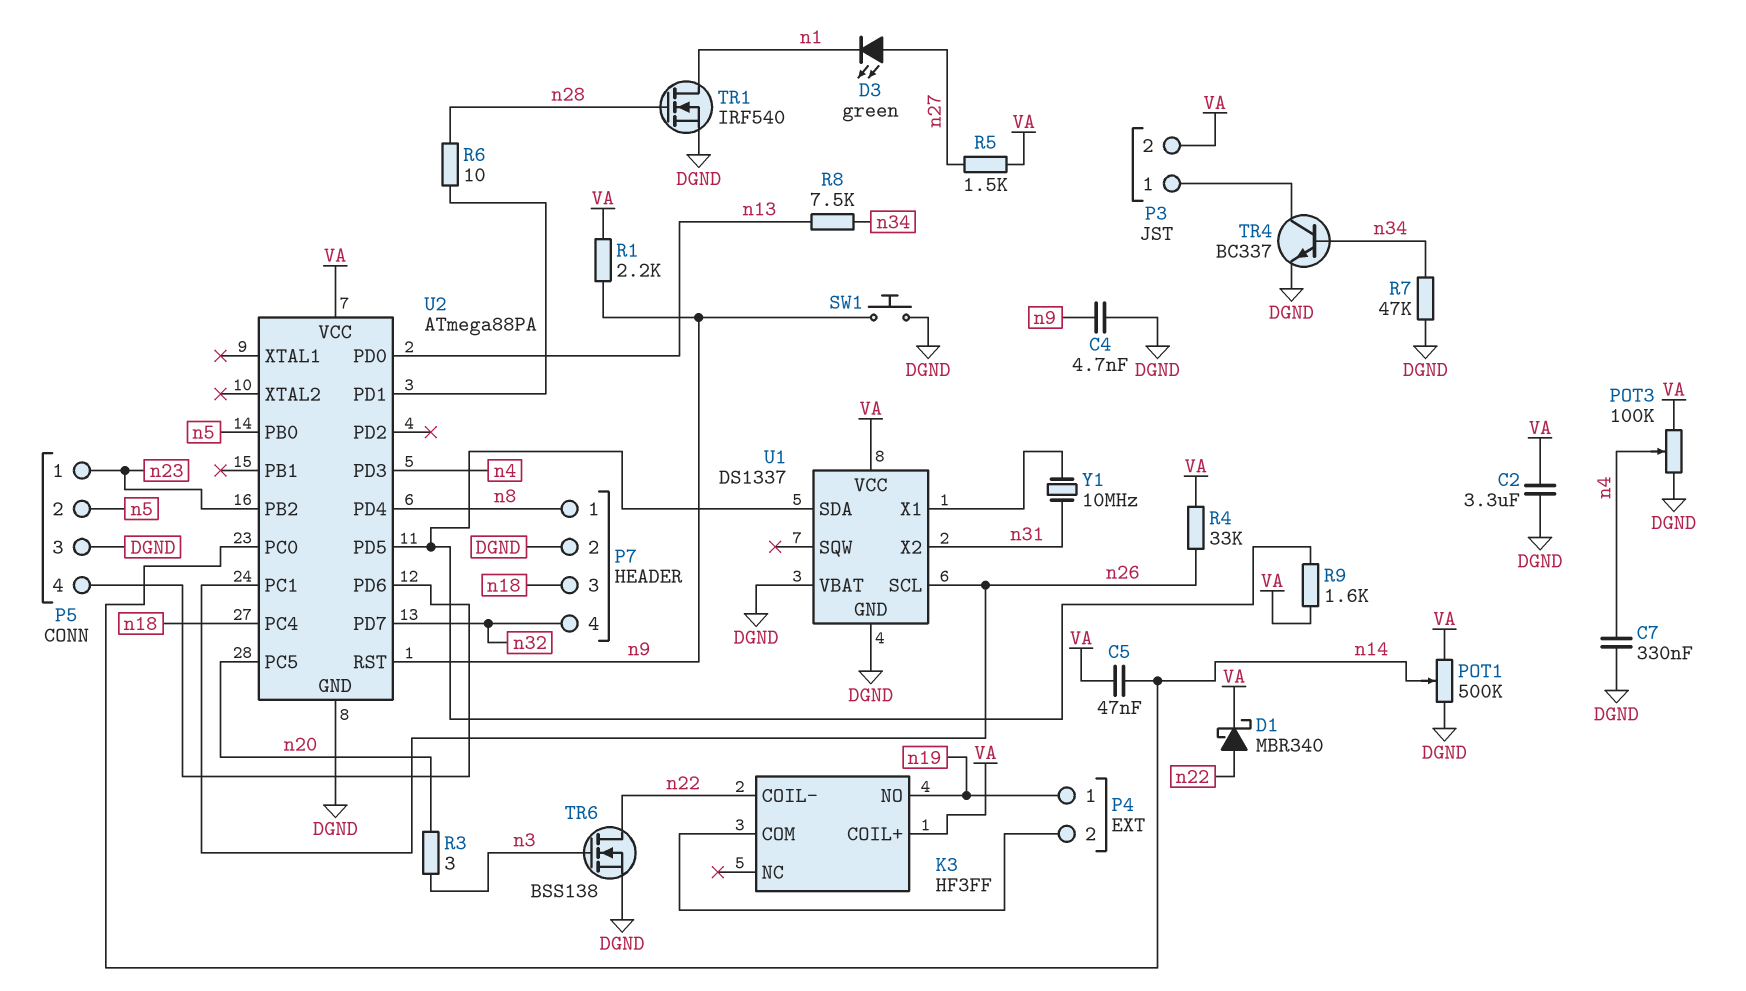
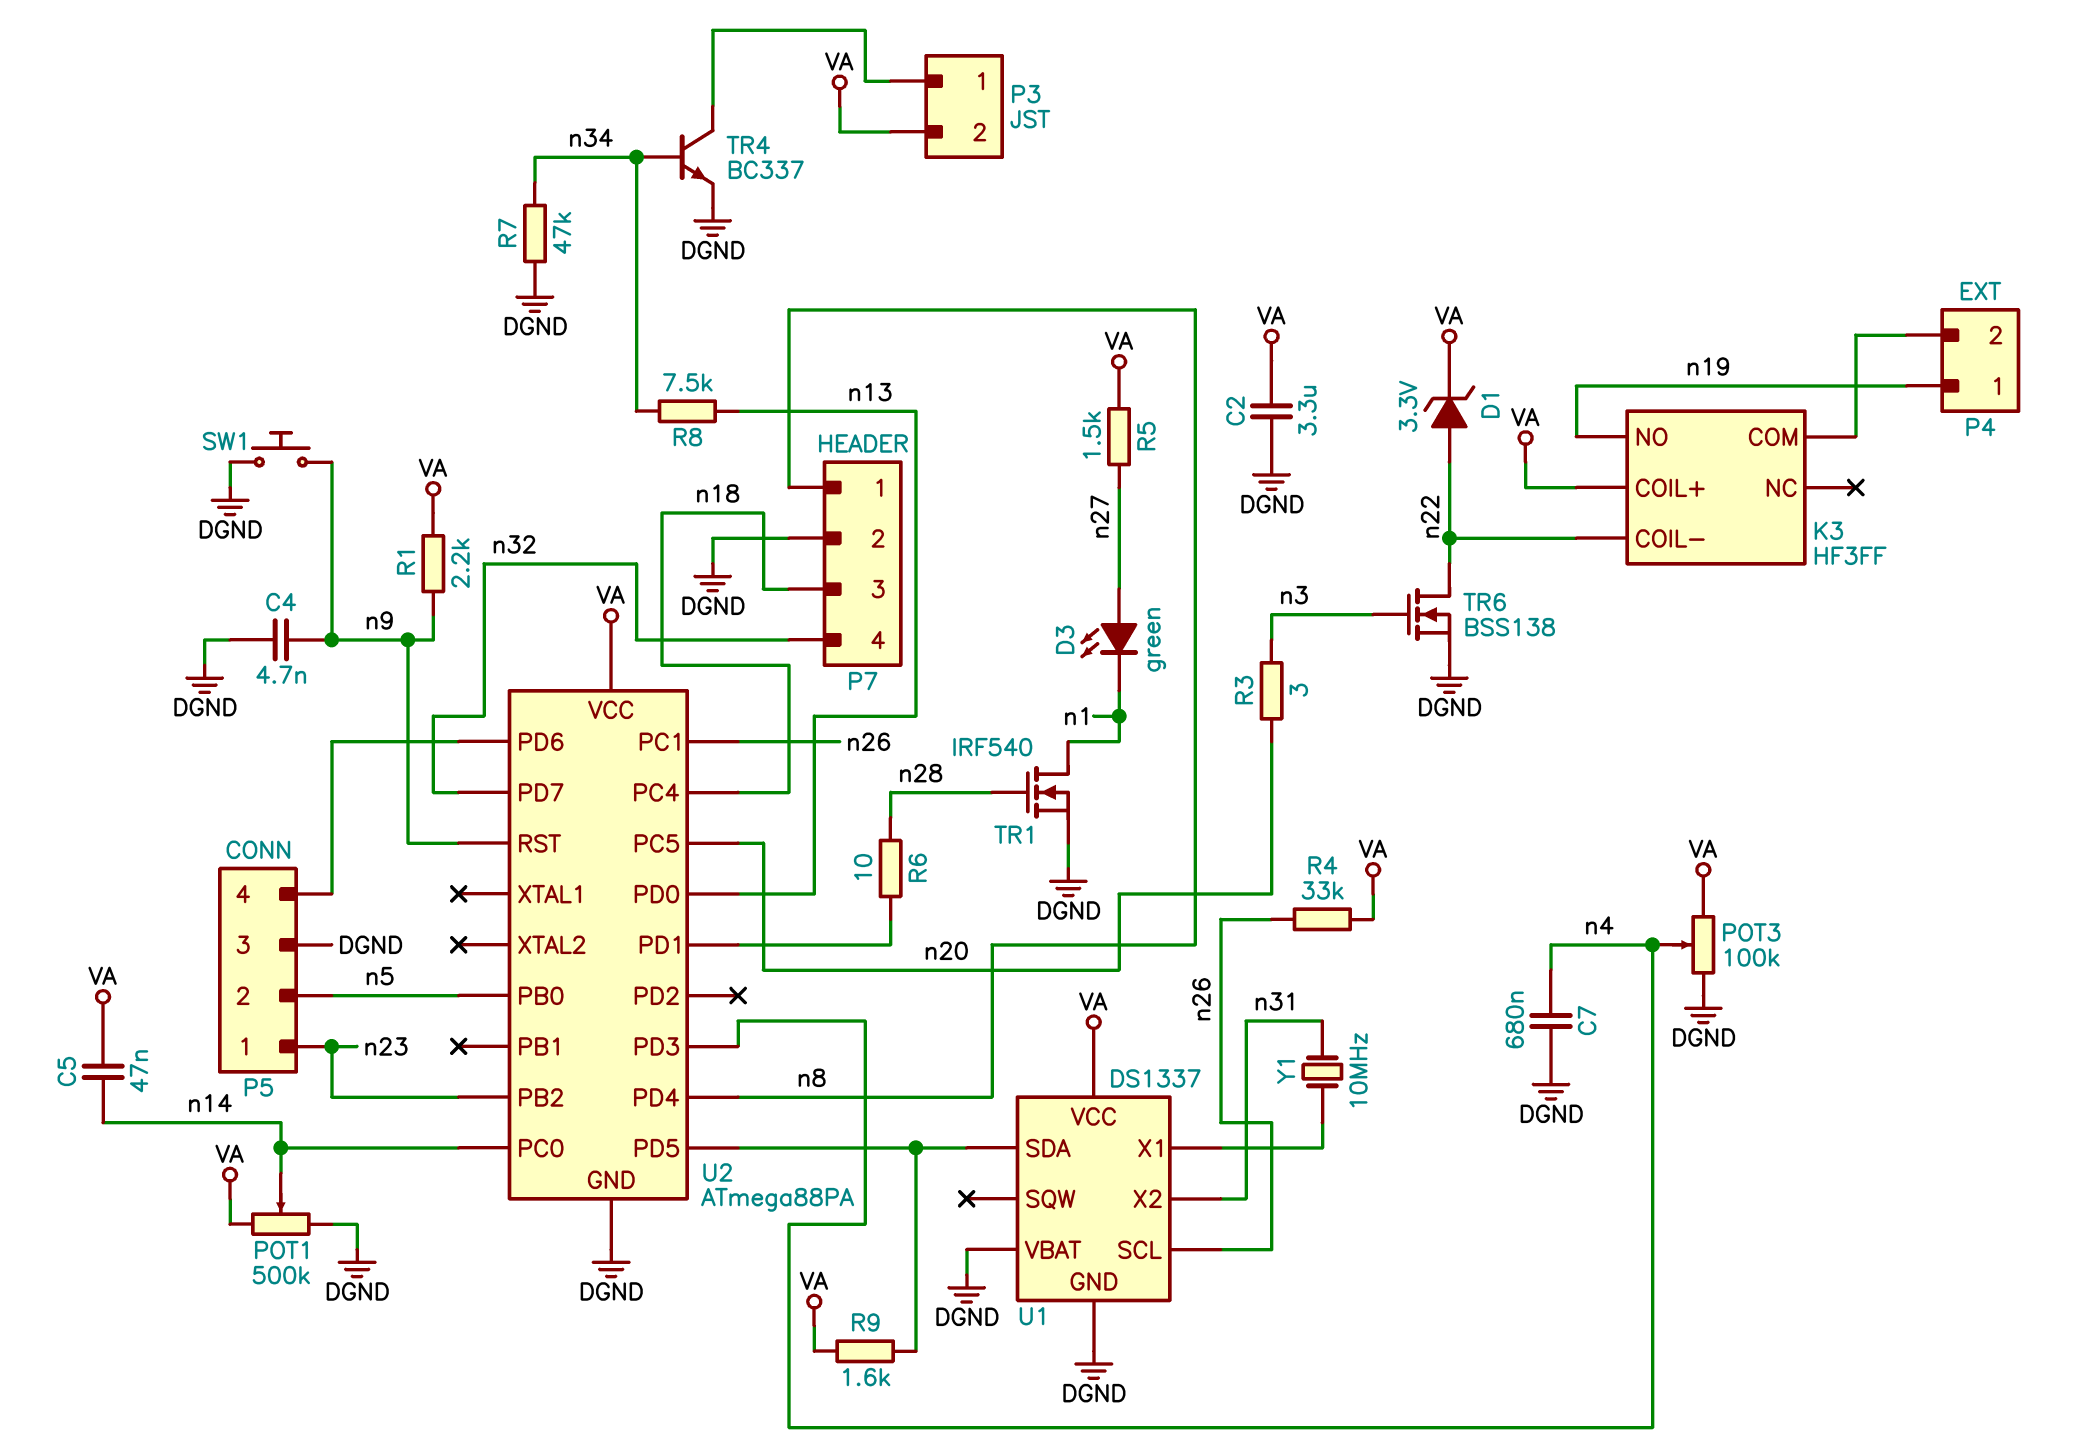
C7: 330nF (DGND, n4) -> 680nF (DGND, n4)
D1: schottky MBR340 (A n22, K VA) -> zener 3.3V (A n22, K VA)

